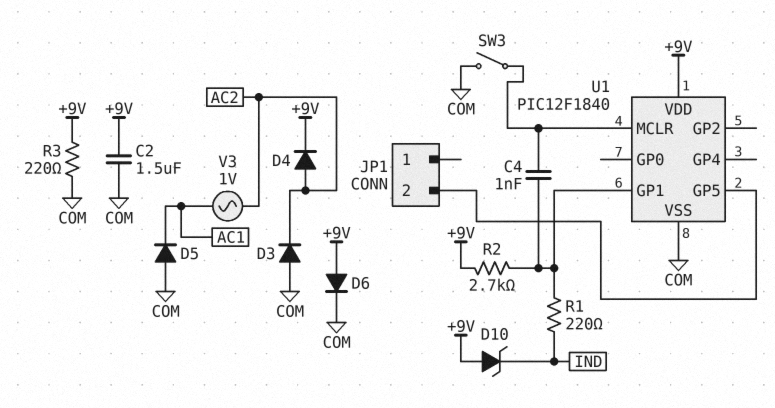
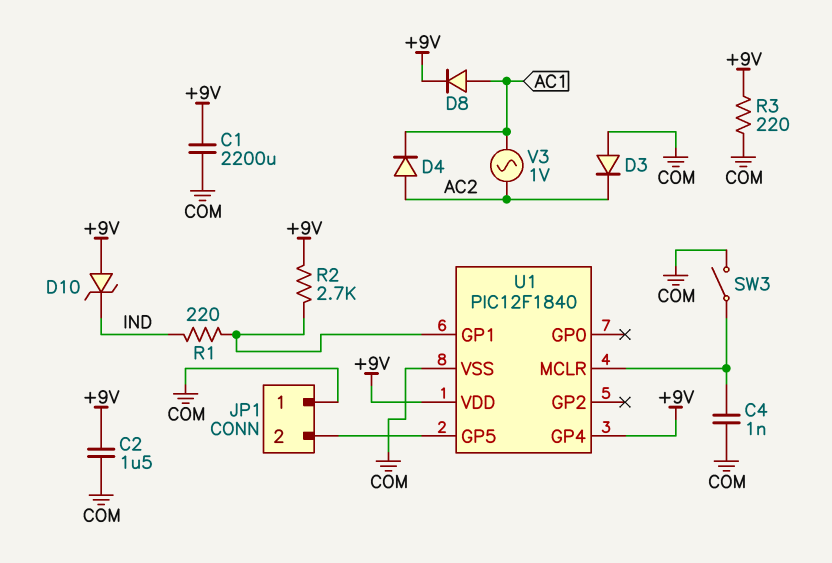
C1: none -> 2200uF (+9V, COM)
C4: 1nF (U1/GP1, U1/MCLR) -> 1nF (COM, U1/MCLR)
D4: diode (A AC2, K +9V) -> diode (A AC2, K AC1)
D5: diode (A COM, K AC1) -> none
D6: diode (A +9V, K COM) -> none
D8: none -> diode (A AC1, K +9V)
JP1 pin 1: none -> COM
U1 pin GP4: none -> +9V

